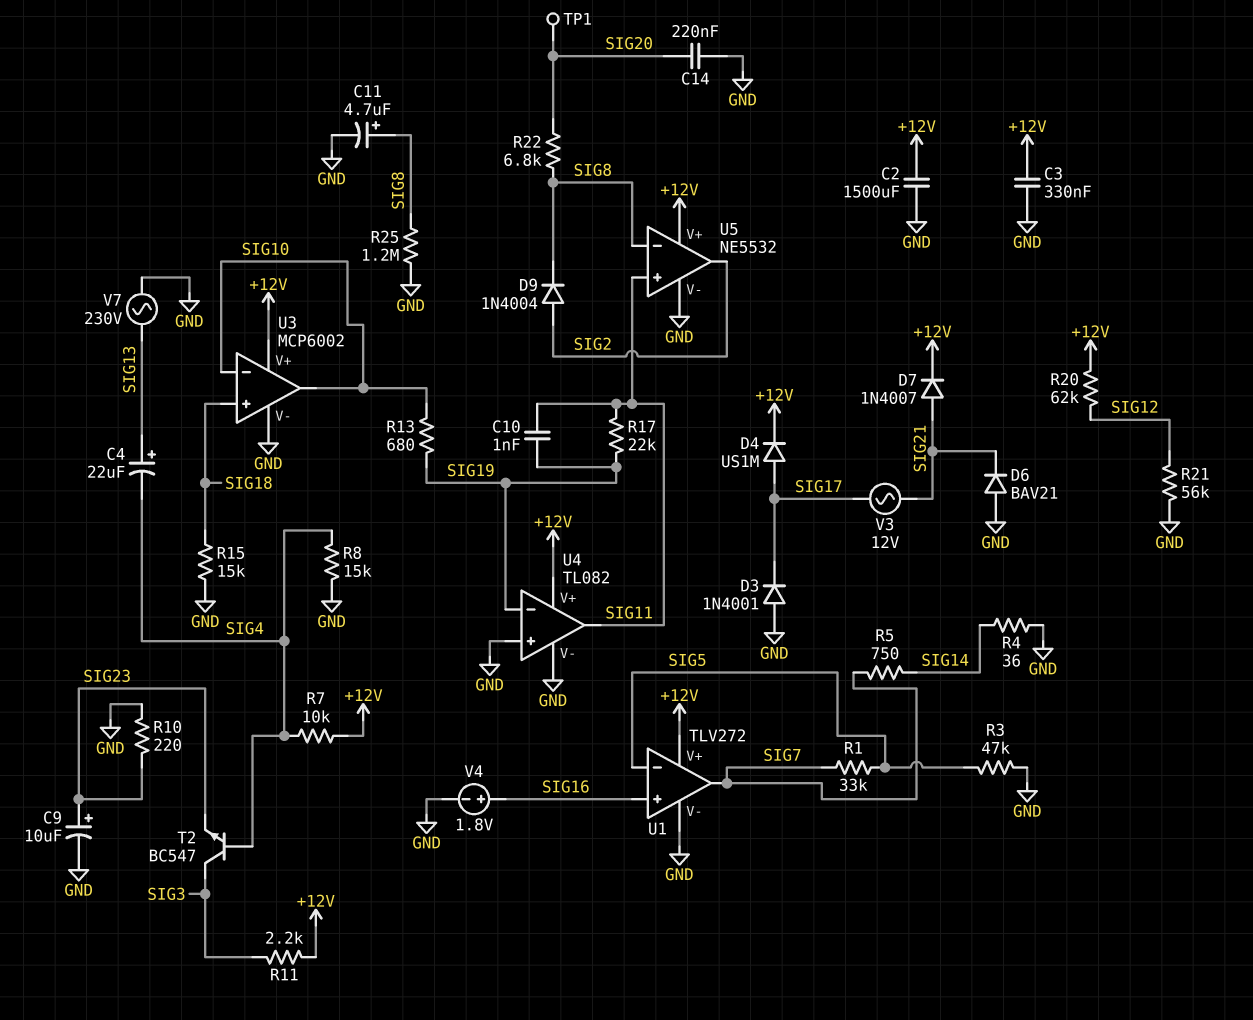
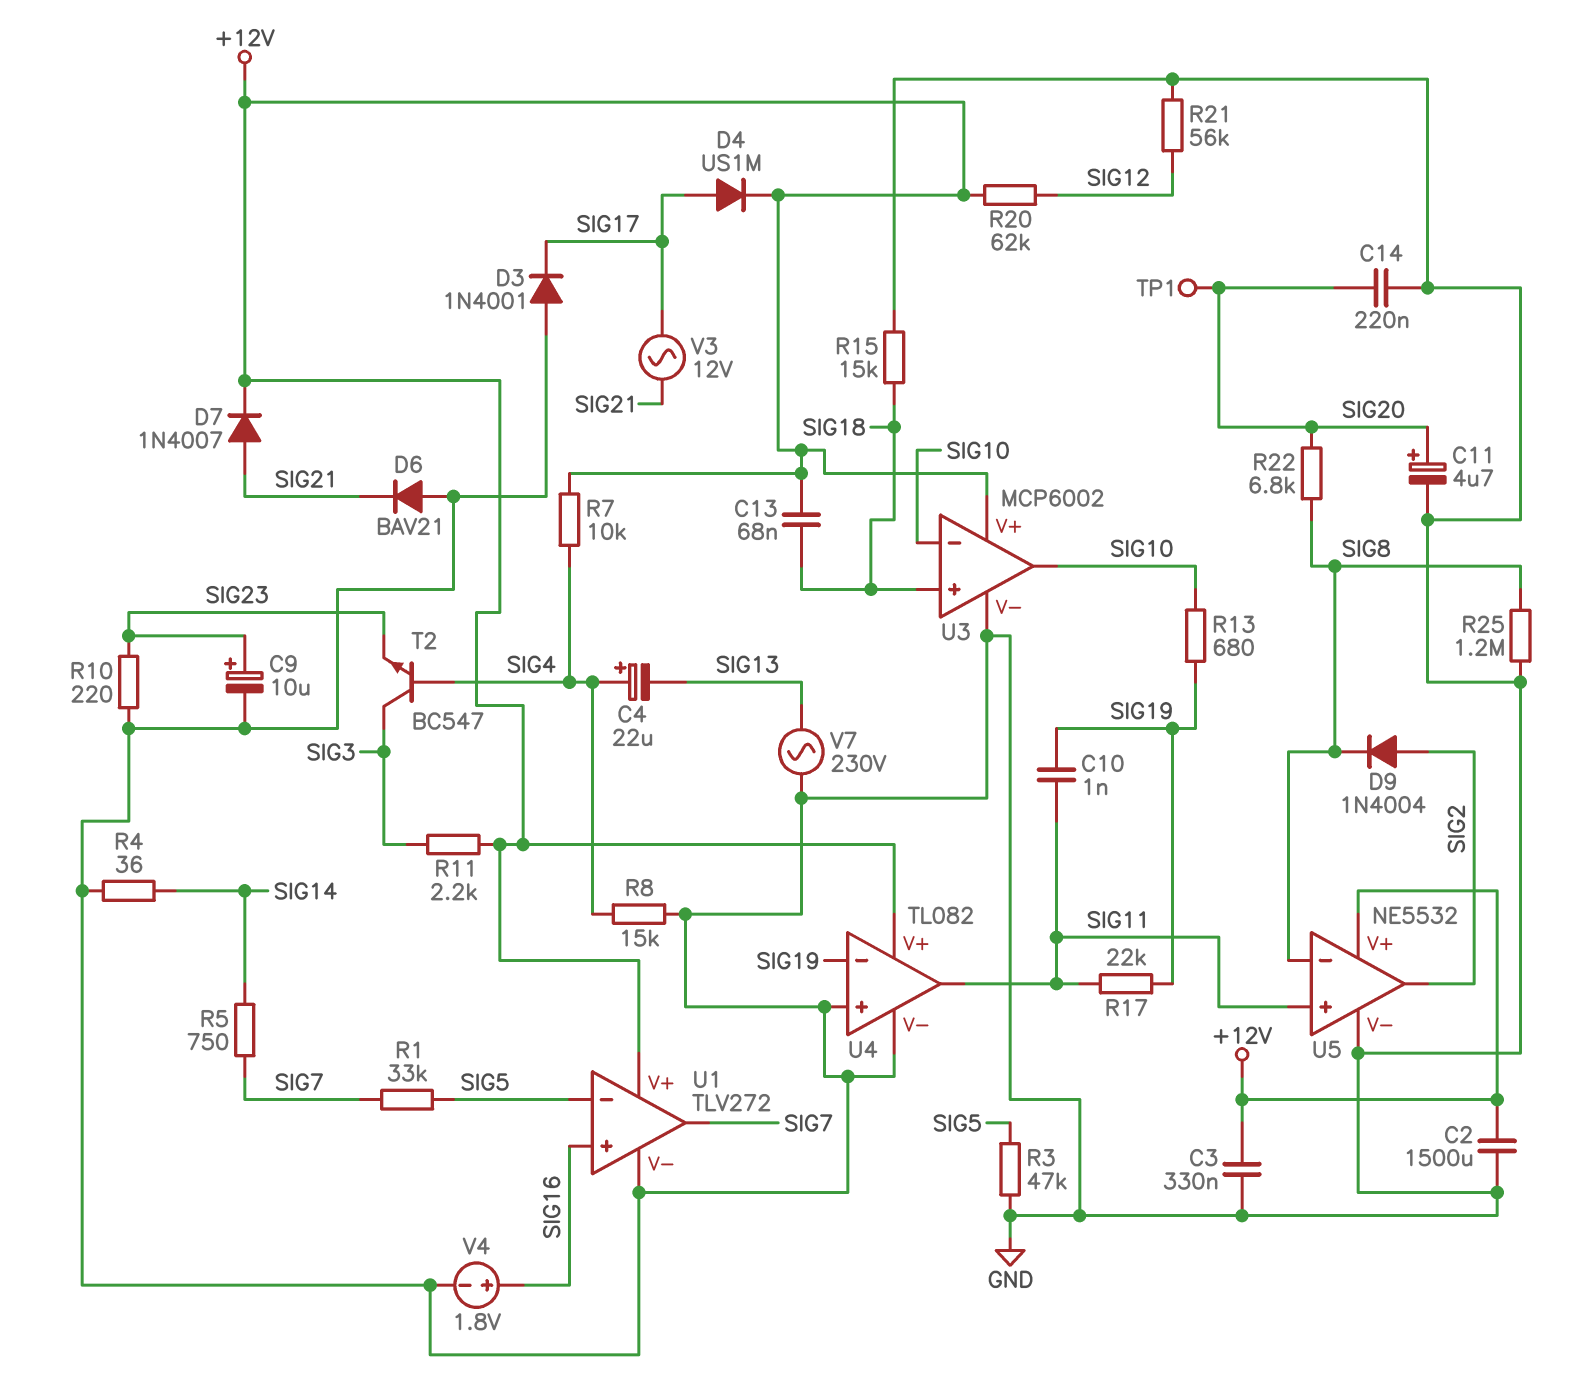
C4: 22uF (plus SIG13, minus SIG4) -> 22uF (plus SIG4, minus SIG13)
C11: 4.7uF (plus SIG8, minus GND) -> 4.7uF (plus SIG20, minus GND)
C13: none -> 68nF (+12V, SIG18)

